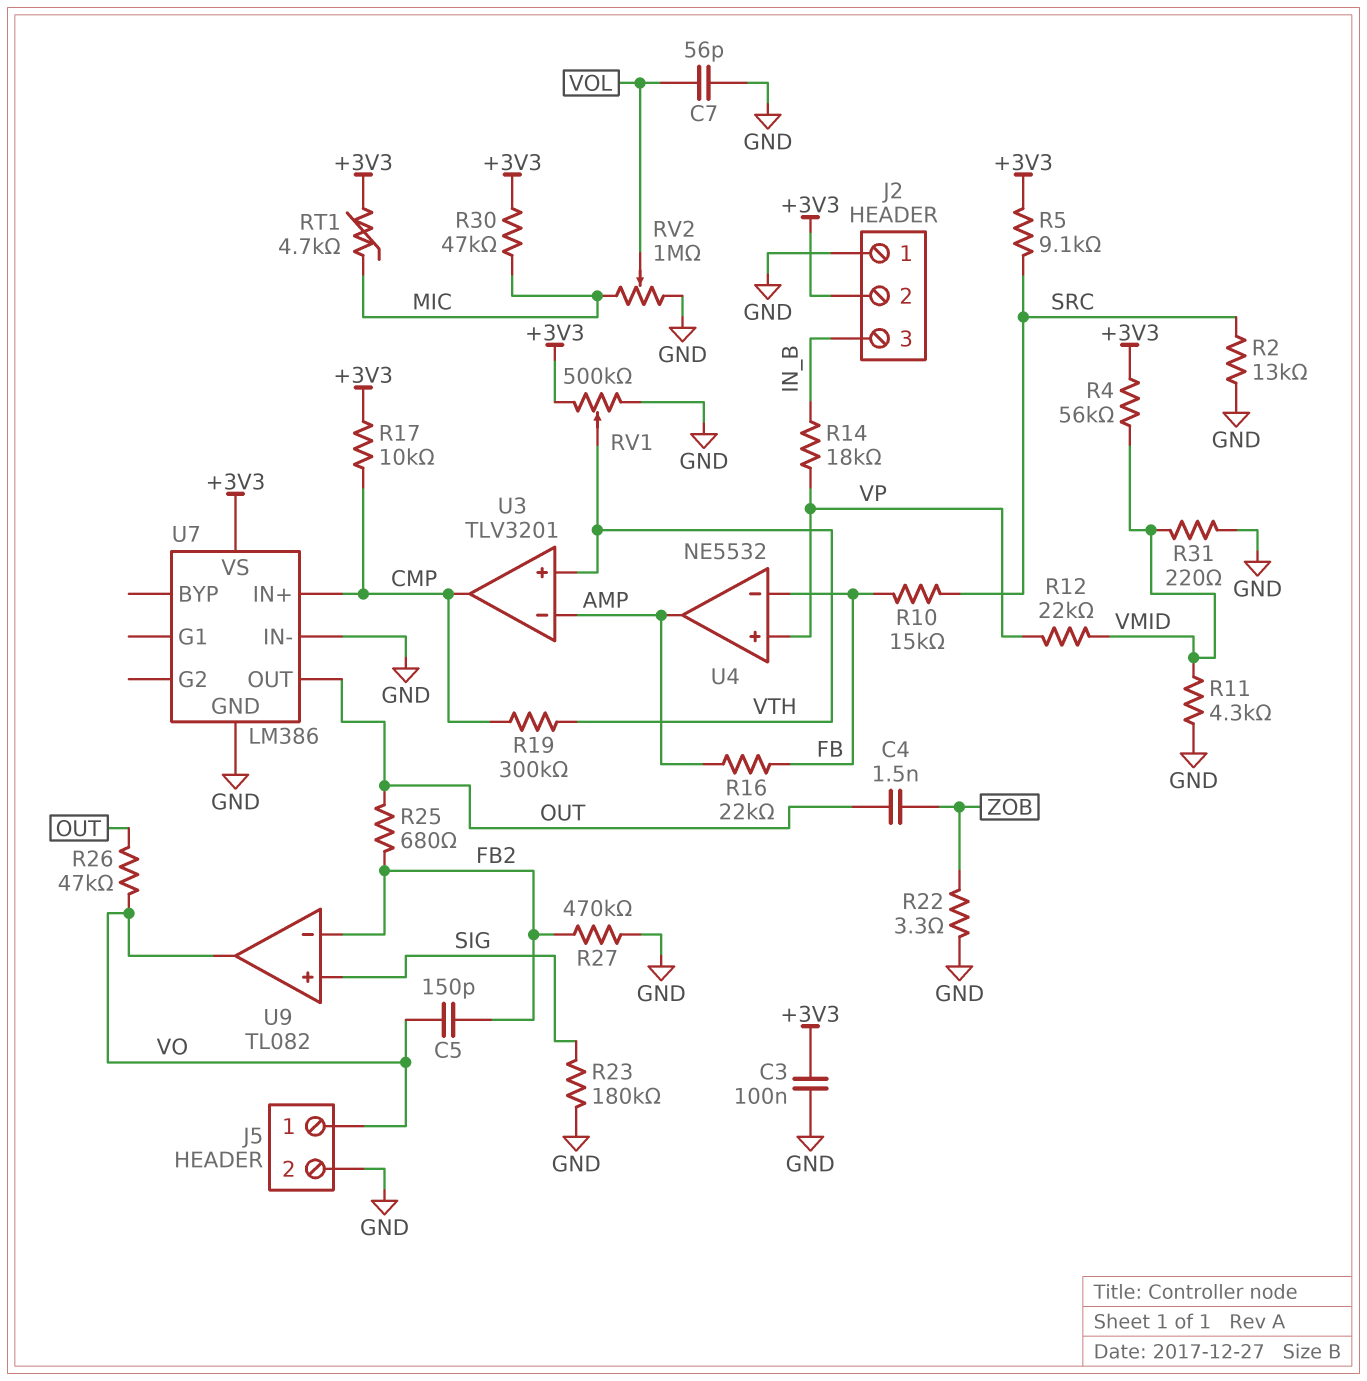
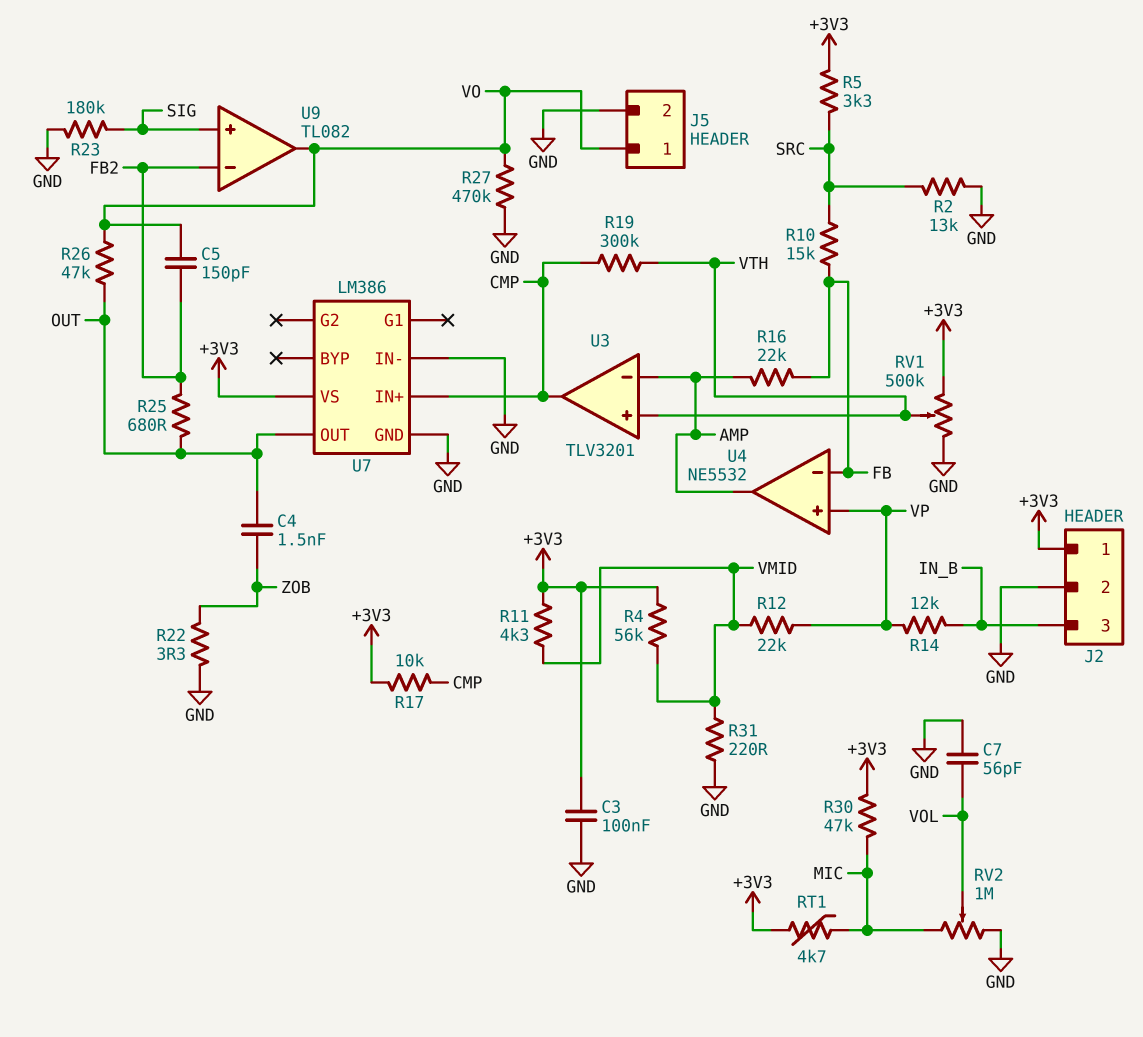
J2 pin 1: GND -> +3V3
J2 pin 2: +3V3 -> GND
R5: 9.1k (+3V3, SRC) -> 3.3k (+3V3, SRC)
R11: 4.3k (GND, VMID) -> 4.3k (+3V3, VMID)
R14: 18k (IN_B, VP) -> 12k (IN_B, VP)
R27: 470k (FB2, GND) -> 470k (GND, VO)

